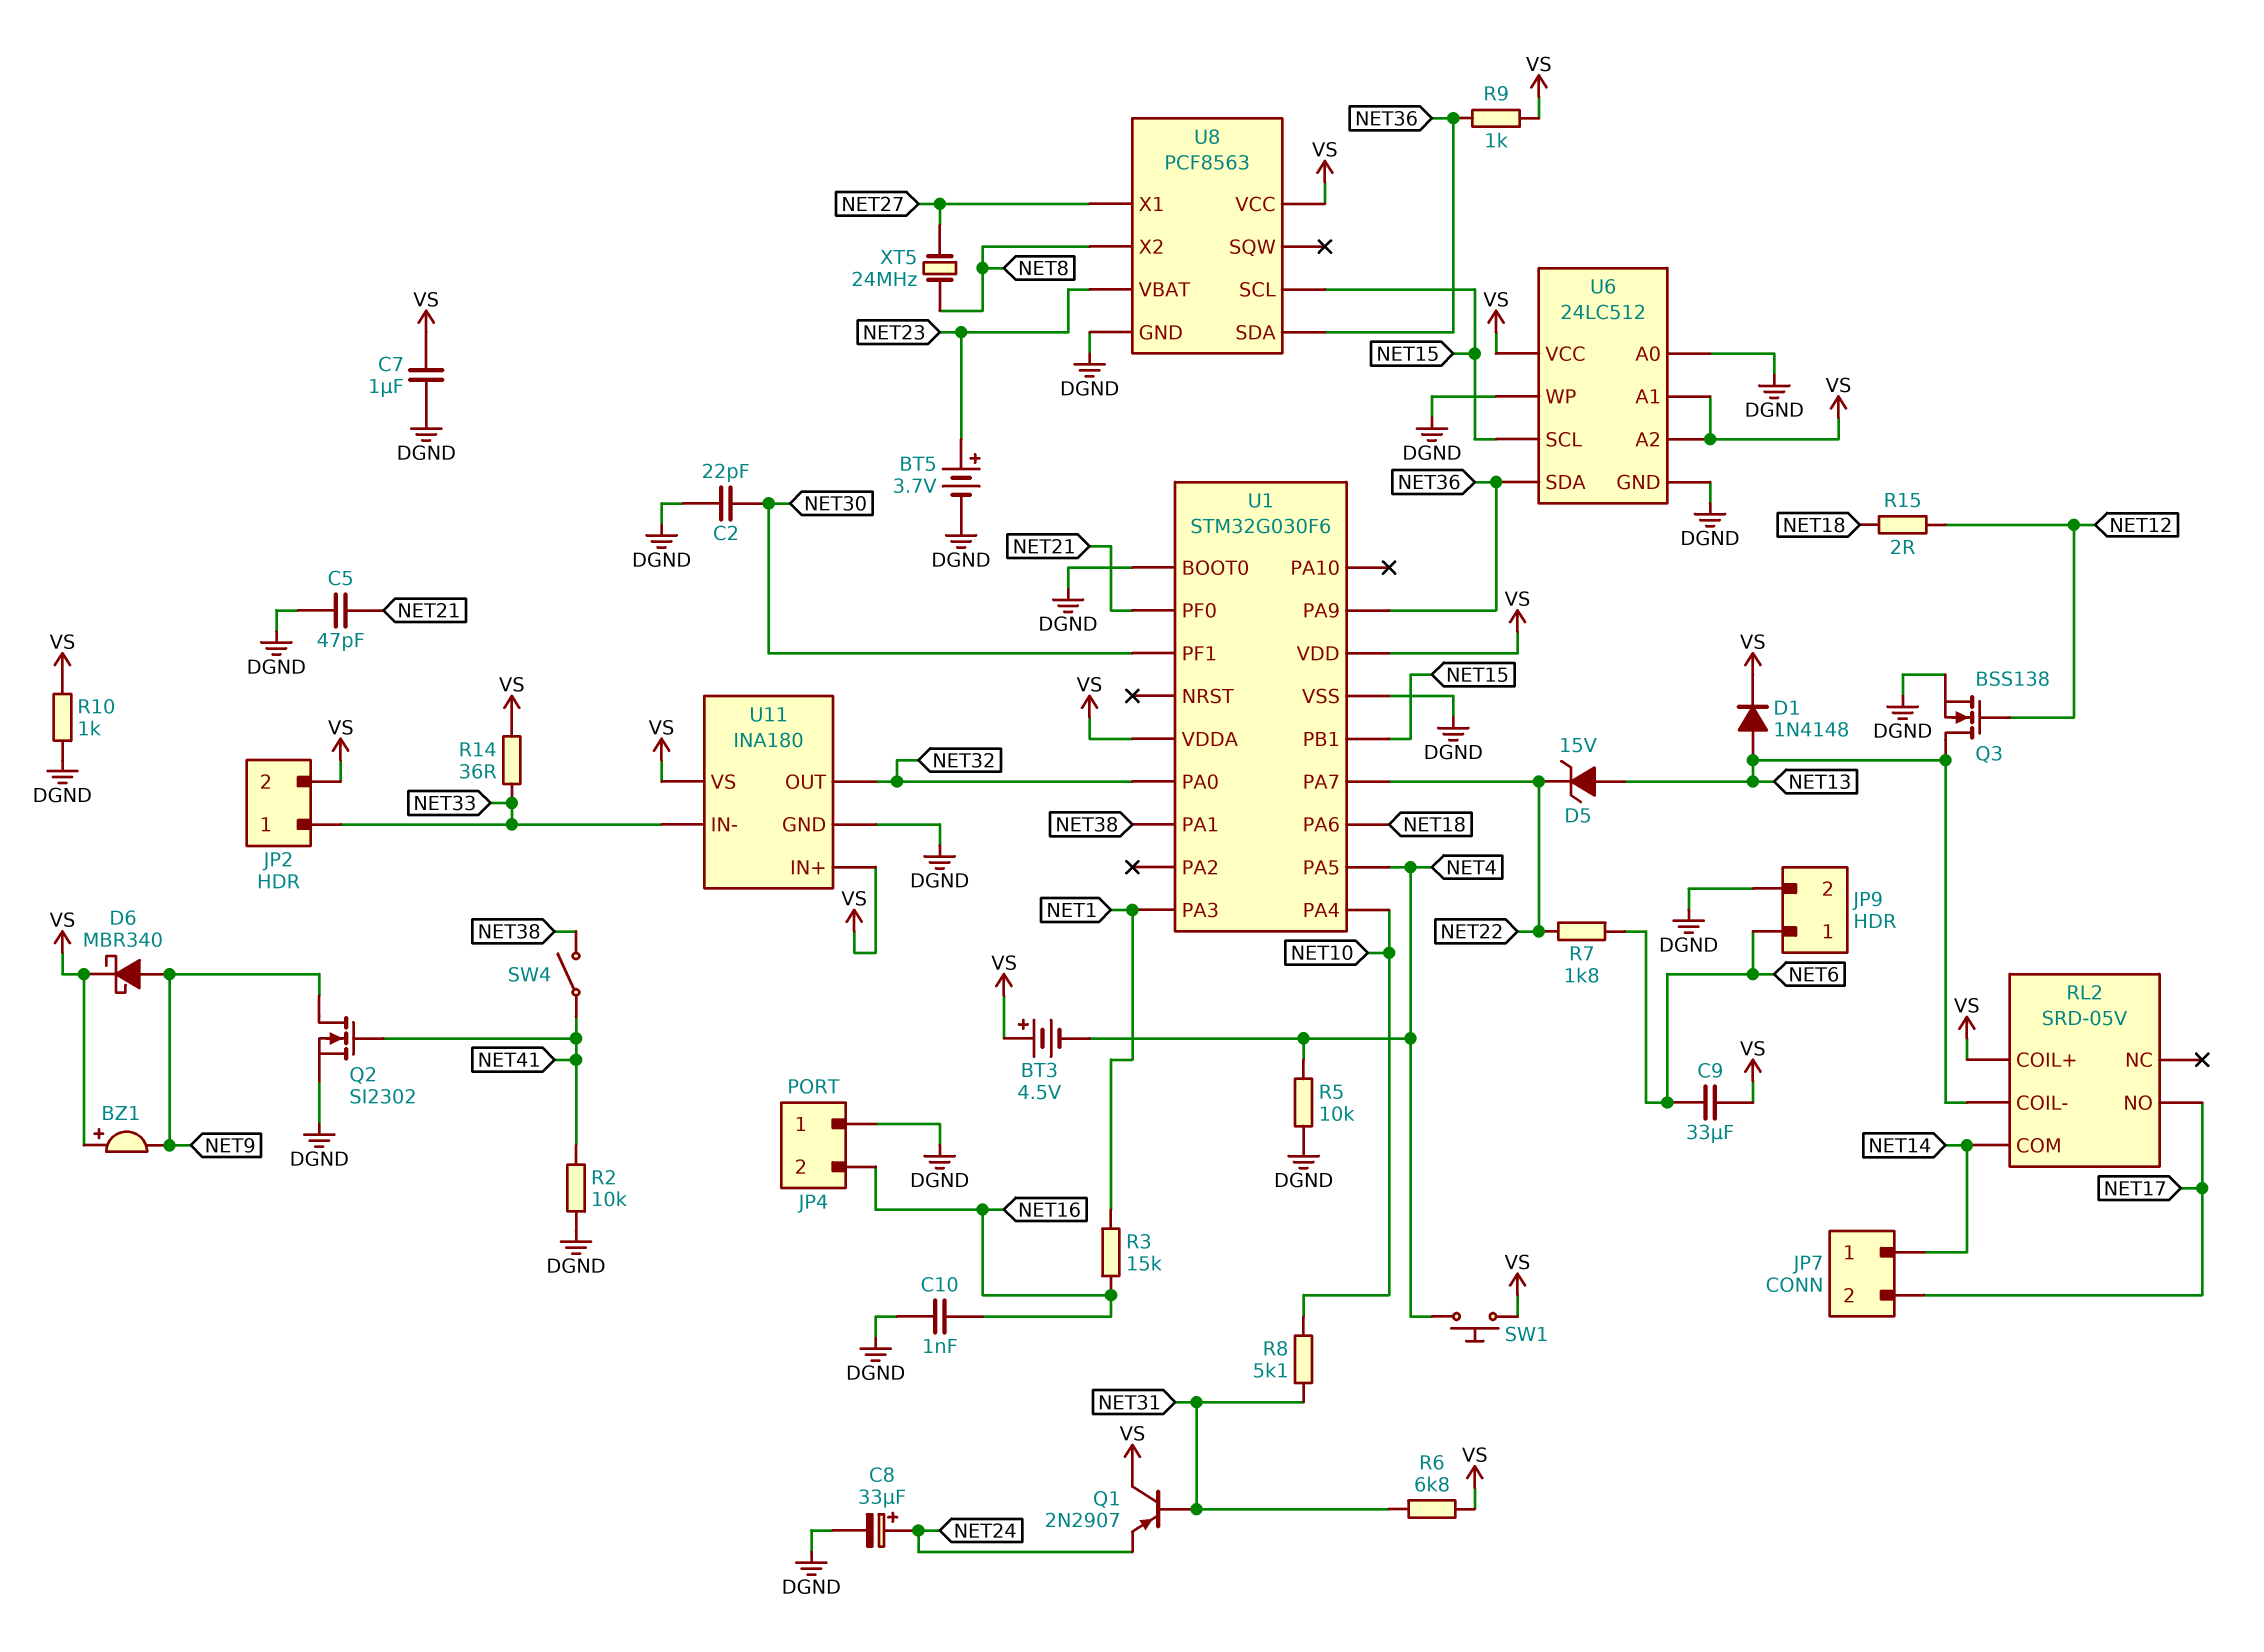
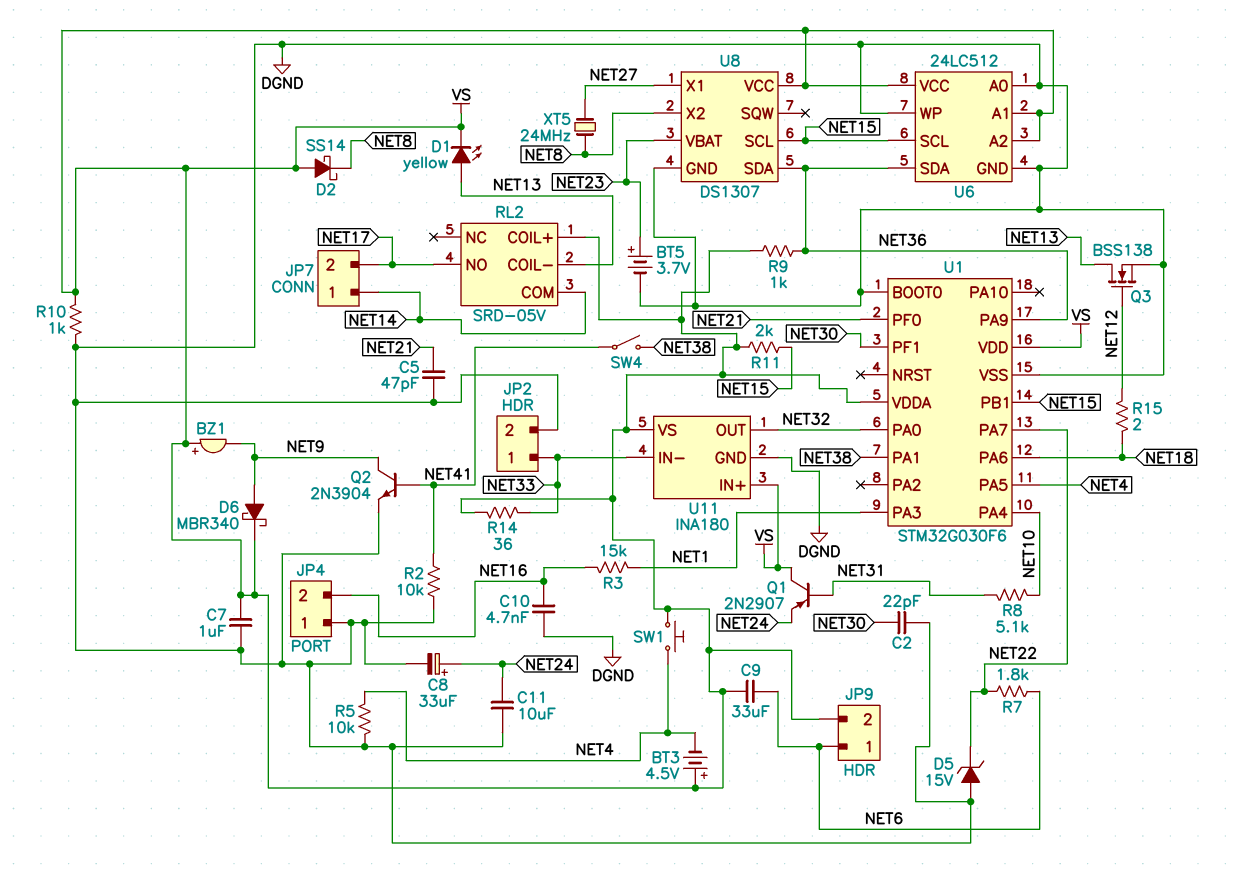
C10: 1nF (DGND, NET16) -> 4.7nF (DGND, NET16)
C11: none -> 10uF (DGND, NET24)
D1: diode 1N4148 (A NET13, K VS) -> LED yellow (A NET13, K VS)
D2: none -> schottky SS14 (A VS, K NET8)
D5: zener 15V (A NET13, K NET22) -> zener 15V (A DGND, K NET22)
JP2 pin 2: VS -> DGND
JP9 pin 2: DGND -> VS
Q2: NMOS SI2302 (G NET41, D NET9, S DGND) -> NPN 2N3904 (B NET41, C NET9, E DGND)
R6: 6.8k (NET31, VS) -> none
R11: none -> 2k (NET15, VS)
U8: PCF8563 -> DS1307

